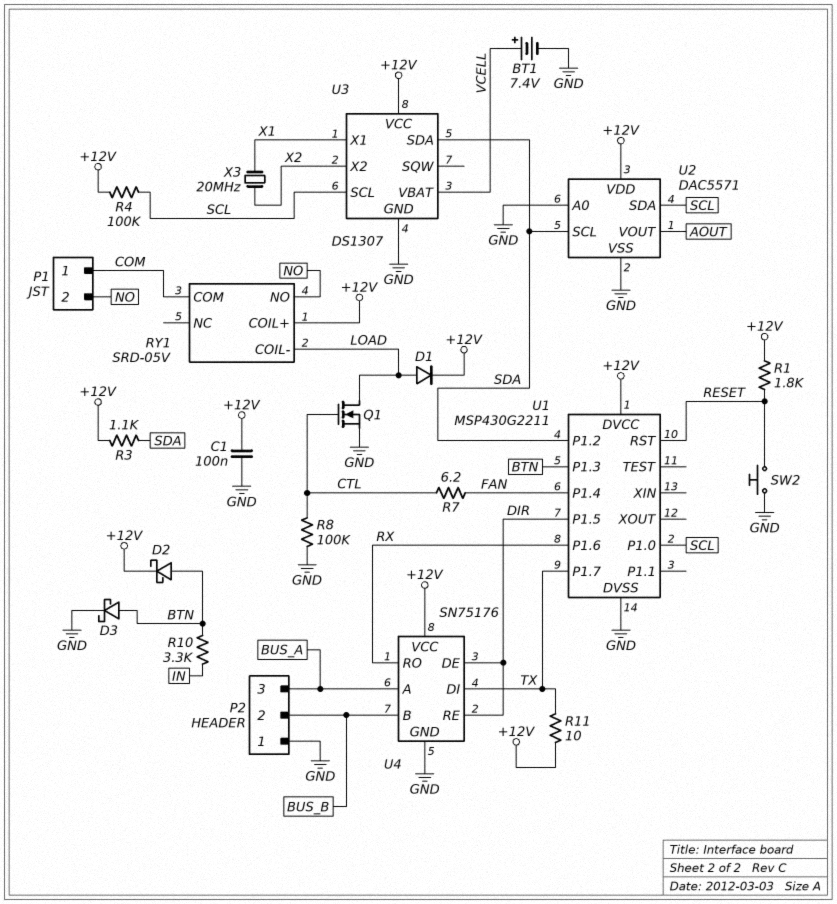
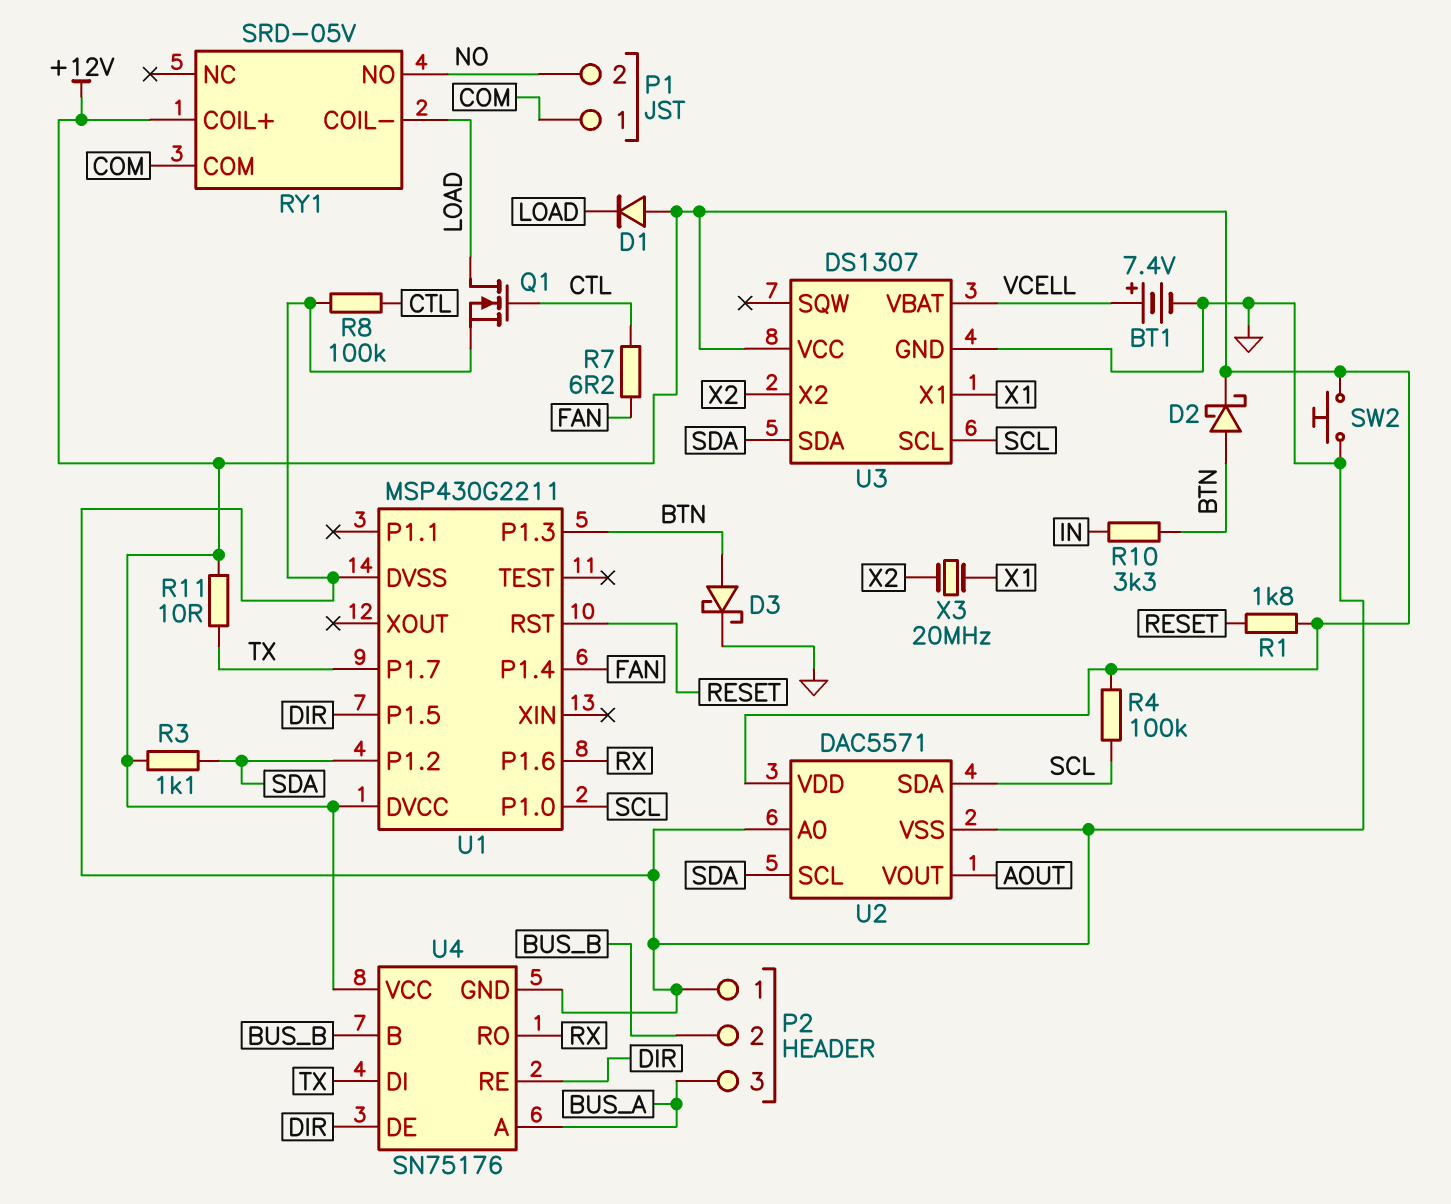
C1: 100nF (+12V, GND) -> none
D1: diode (A LOAD, K +12V) -> diode (A +12V, K LOAD)
SW2: button (GND, RESET) -> button (+12V, GND)

